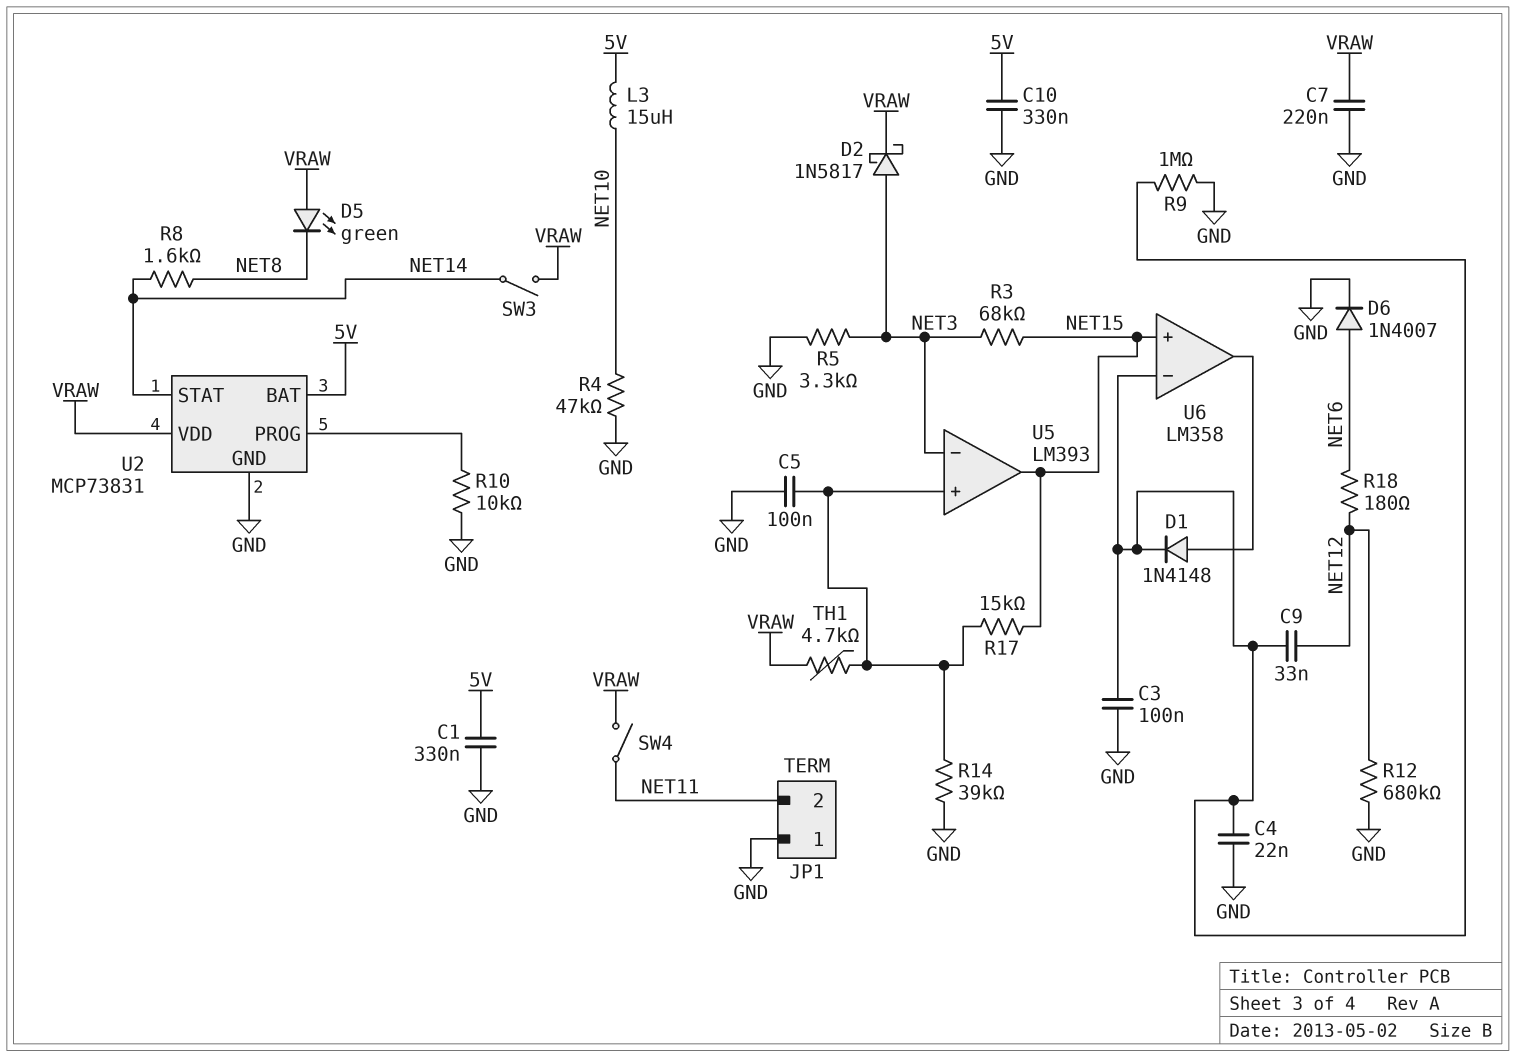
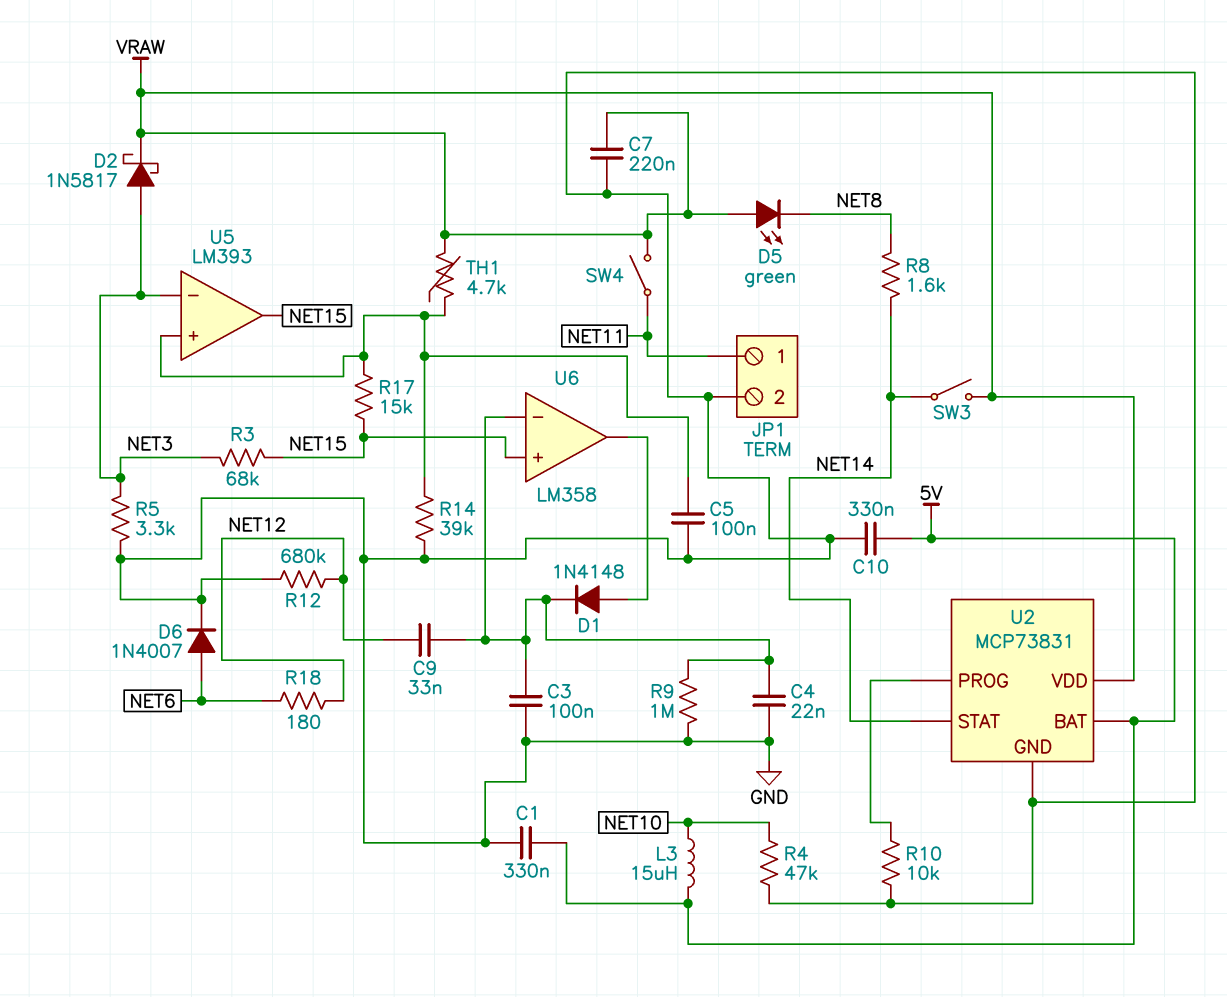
JP1 pin 1: GND -> NET11
JP1 pin 2: NET11 -> GND

